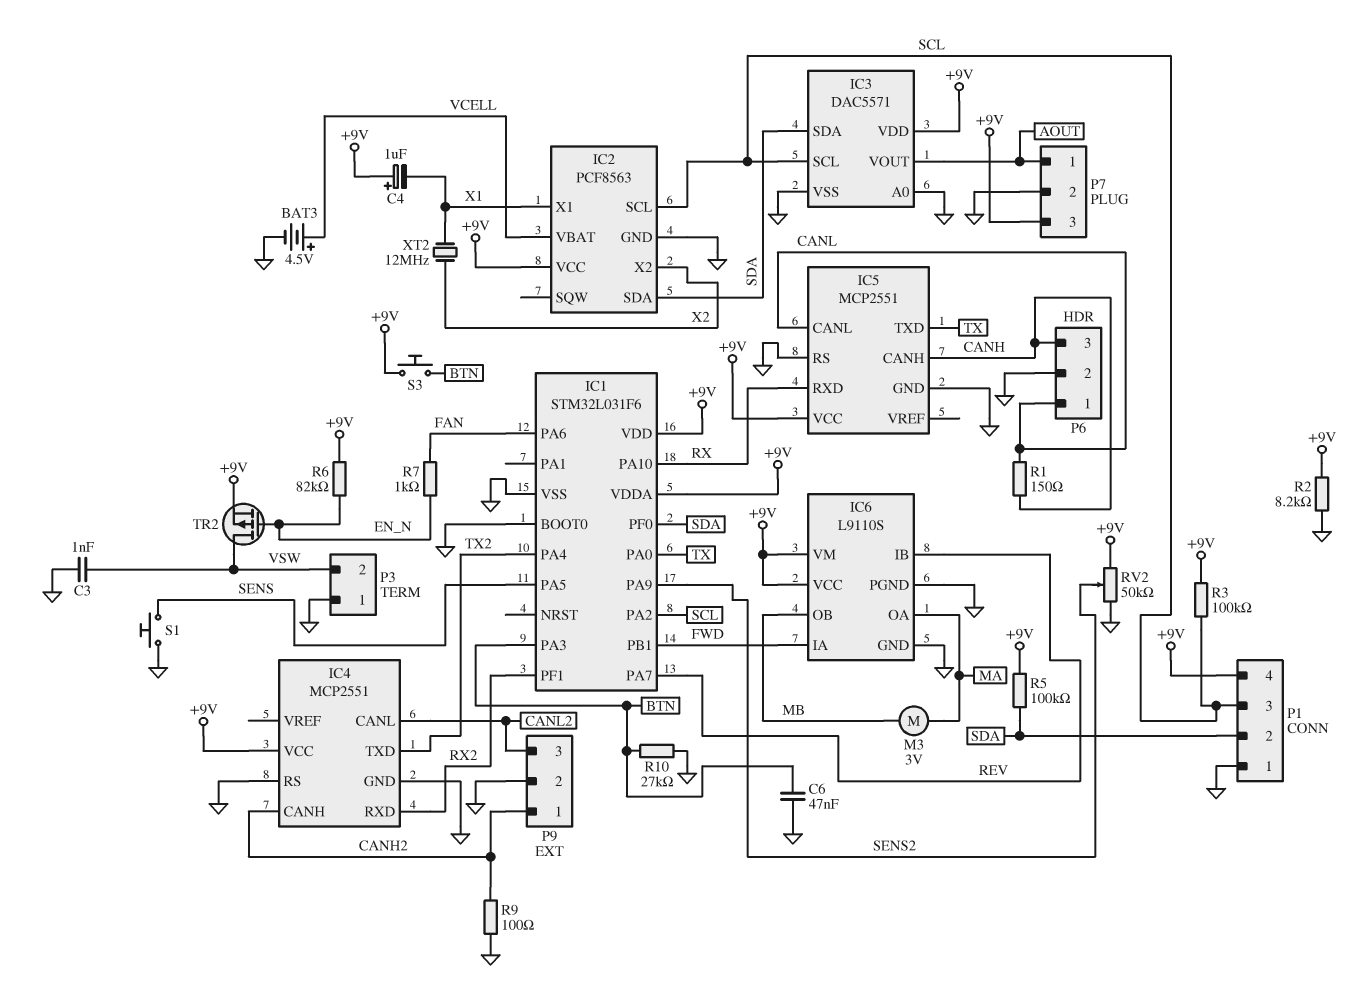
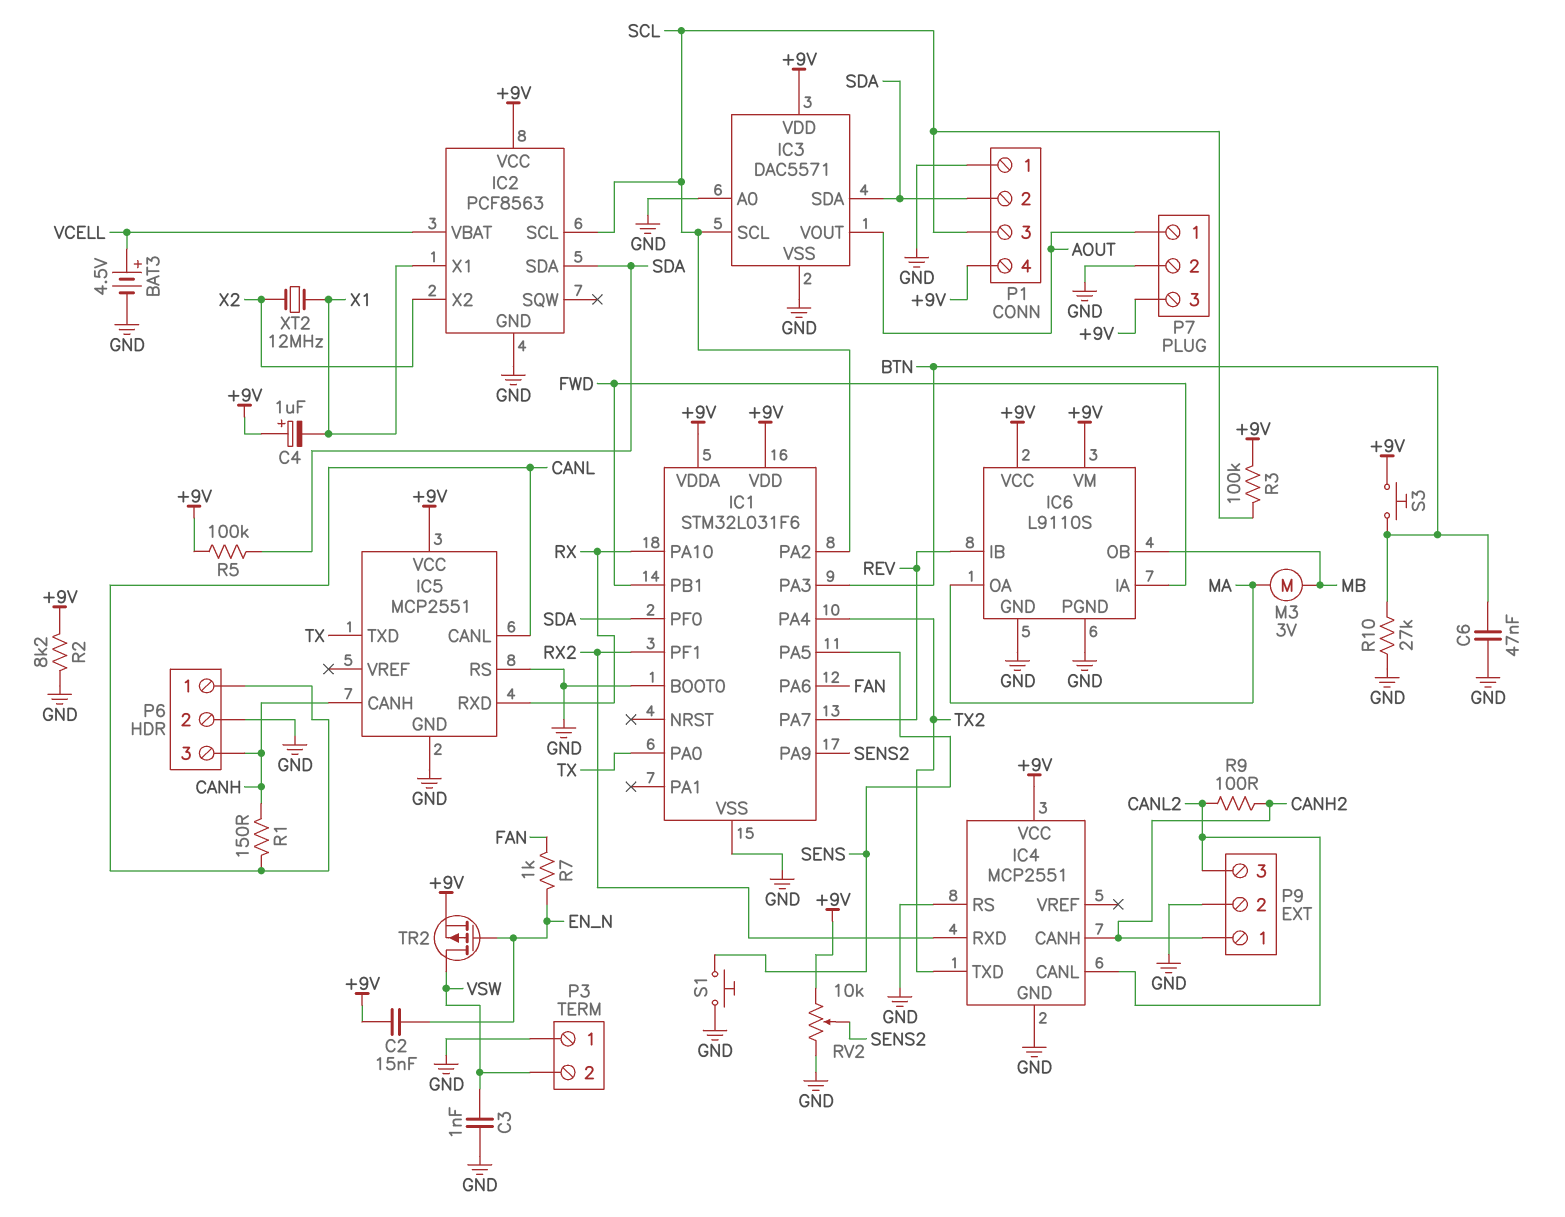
C2: none -> 15nF (+9V, EN_N)
R6: 82k (+9V, EN_N) -> none
R9: 100 (CANH2, GND) -> 100 (CANH2, CANL2)
RV2: 50k (+9V, GND, wiper SENS2) -> 10k (+9V, GND, wiper SENS2)

